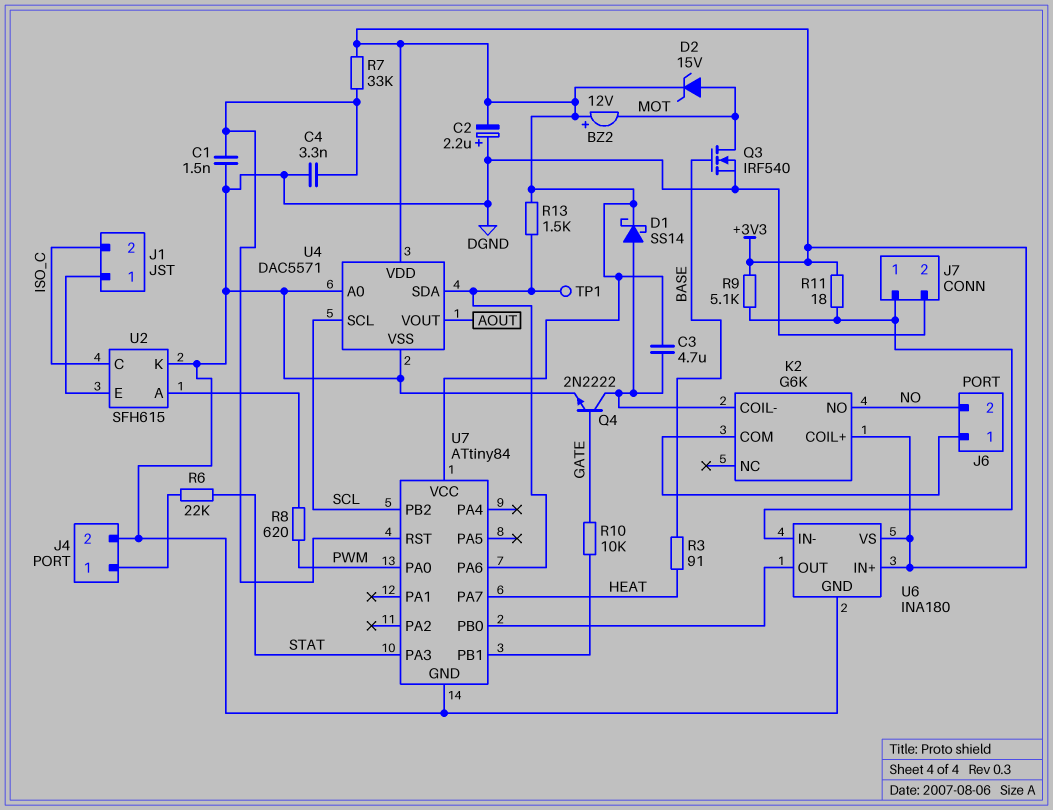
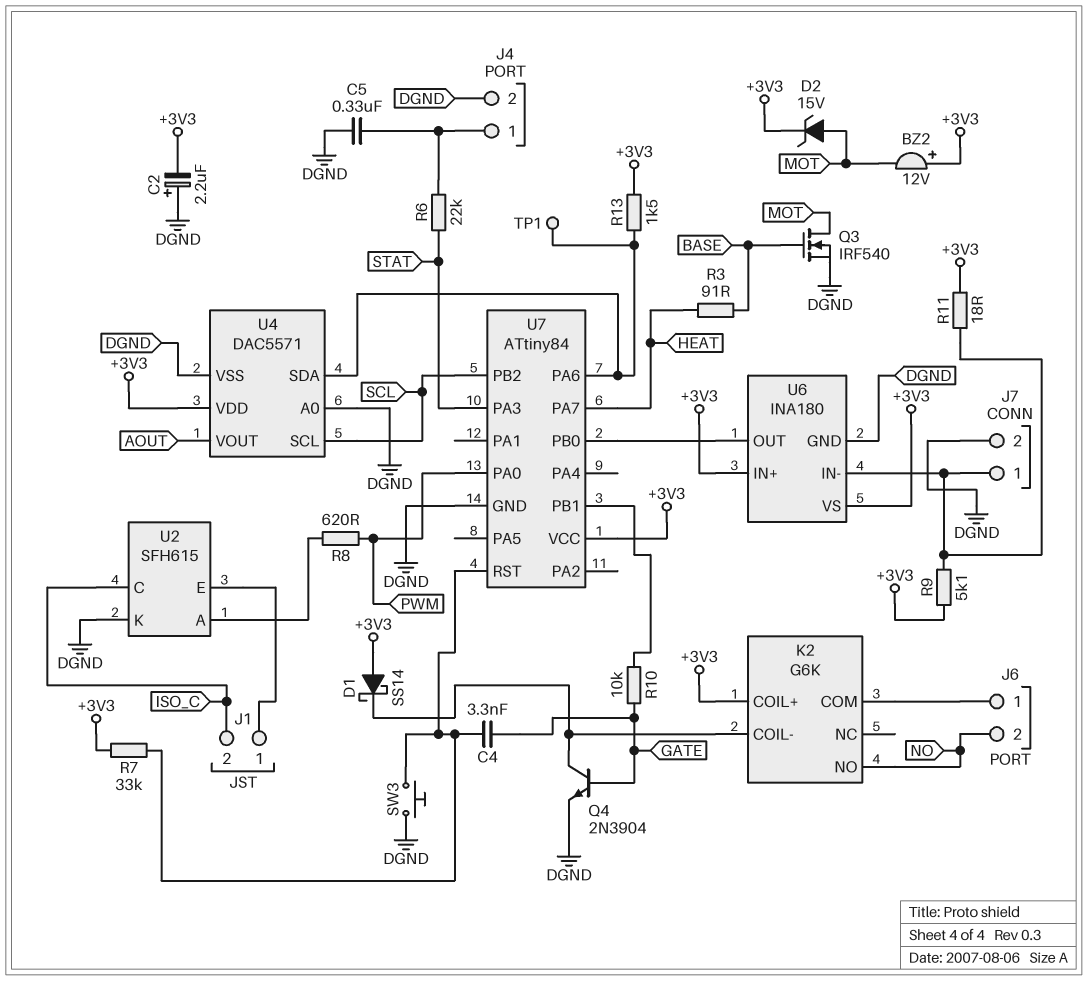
C1: 1.5nF (DGND, U7/RST) -> none
C3: 4.7uF (+3V3, K2/COIL-) -> none
C4: 3.3nF (DGND, U7/RST) -> 3.3nF (GATE, U7/RST)
C5: none -> 330nF (DGND, J4/1)
D1: schottky SS14 (A K2/COIL-, K +3V3) -> schottky SS14 (A +3V3, K K2/COIL-)
Q4: NPN 2N2222 (B GATE, C K2/COIL-, E DGND) -> NPN 2N3904 (B GATE, C K2/COIL-, E DGND)
SW3: none -> button (DGND, U7/RST)

